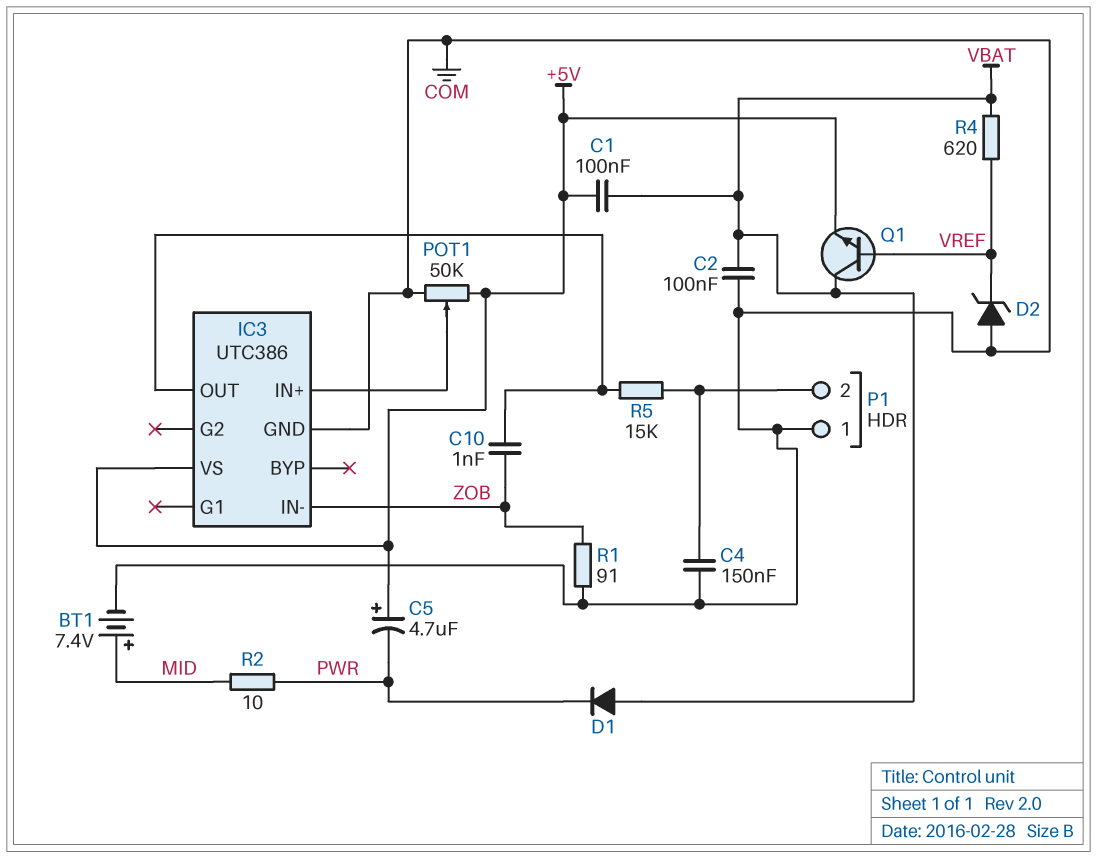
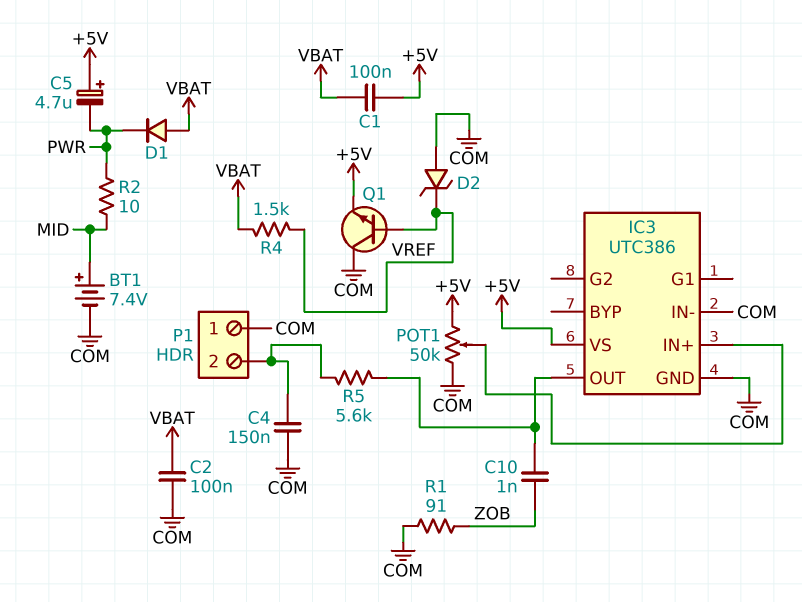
IC3 pin IN-: ZOB -> COM
Q1: NPN (B VREF, C VBAT, E +5V) -> NPN (B VREF, C COM, E +5V)
R4: 620 (VBAT, VREF) -> 1.5k (VBAT, VREF)
R5: 15k (IC3/OUT, P1/2) -> 5.6k (IC3/OUT, P1/2)

